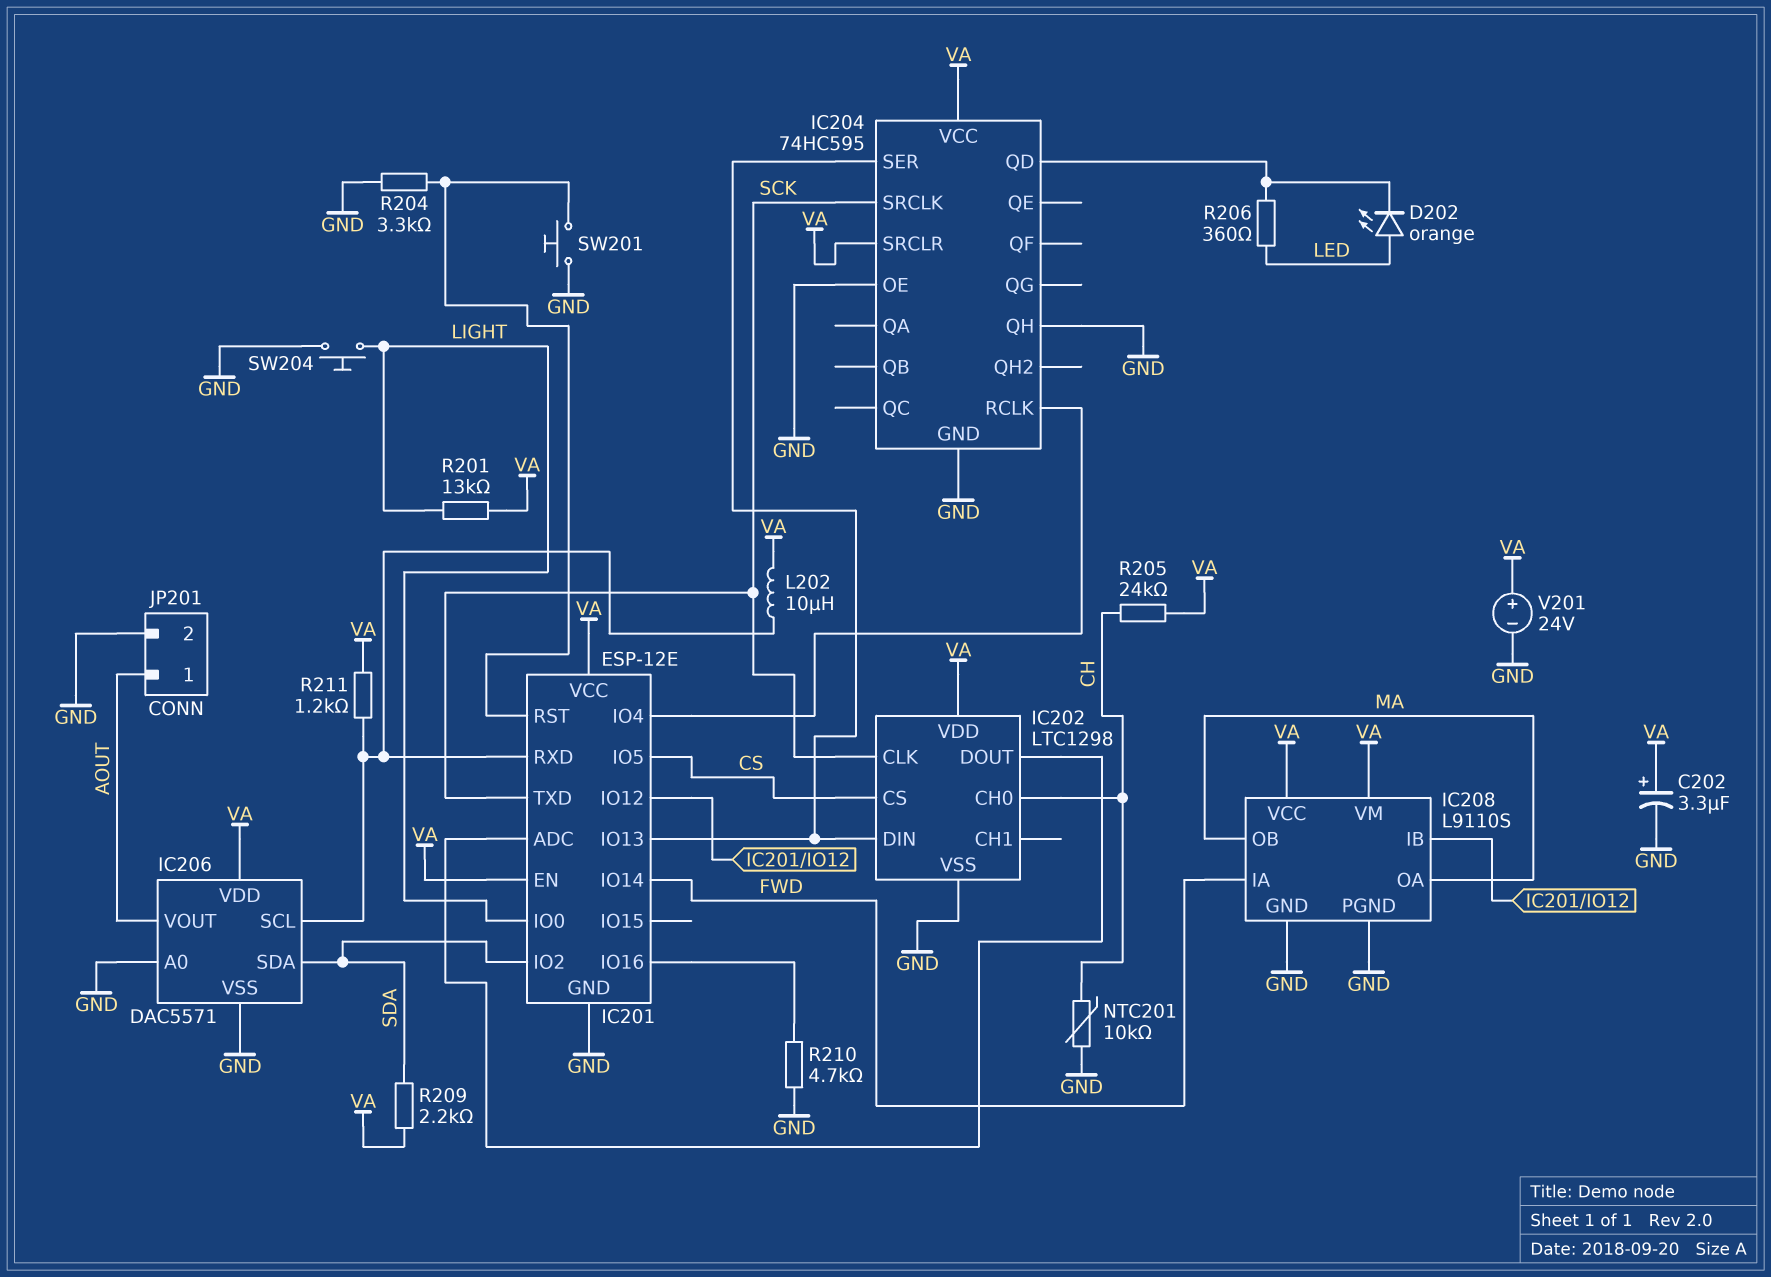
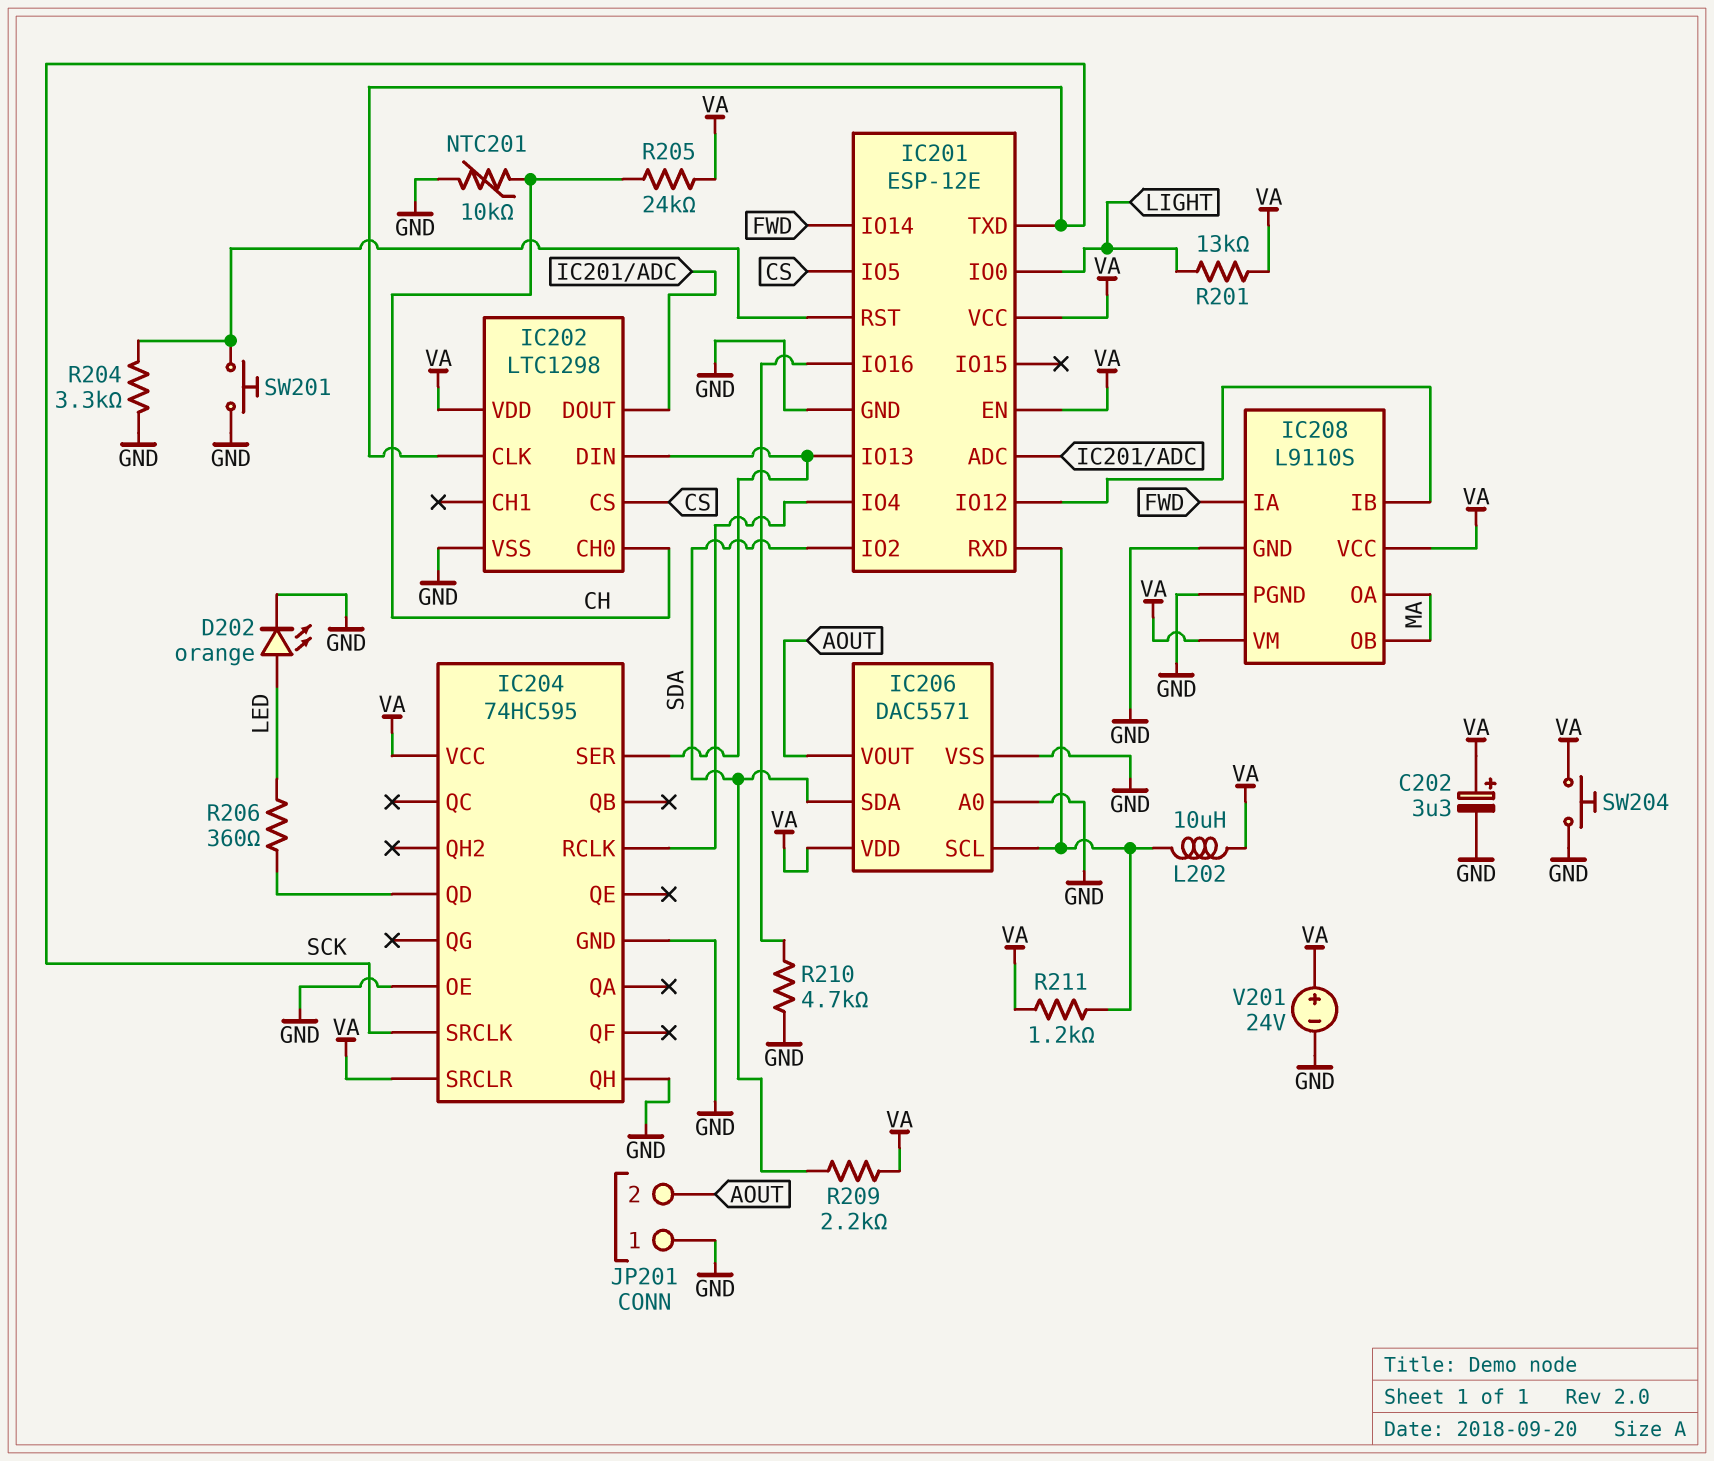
D202: LED orange (A LED, K IC204/QD) -> LED orange (A LED, K GND)
JP201 pin 1: AOUT -> GND
JP201 pin 2: GND -> AOUT
SW204: button (GND, LIGHT) -> button (GND, VA)

